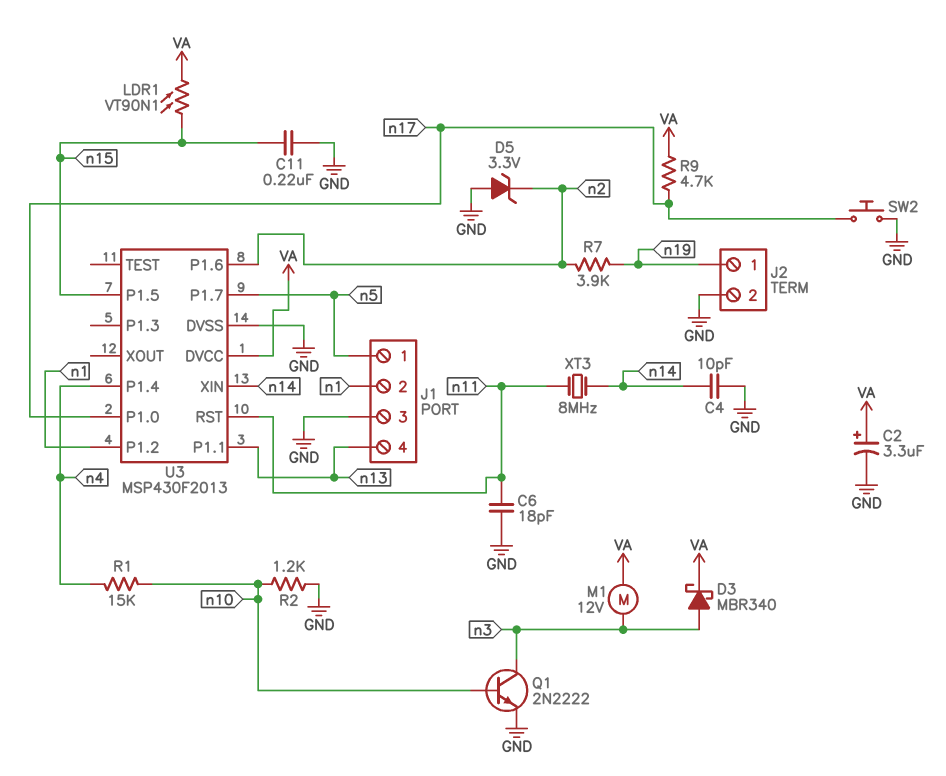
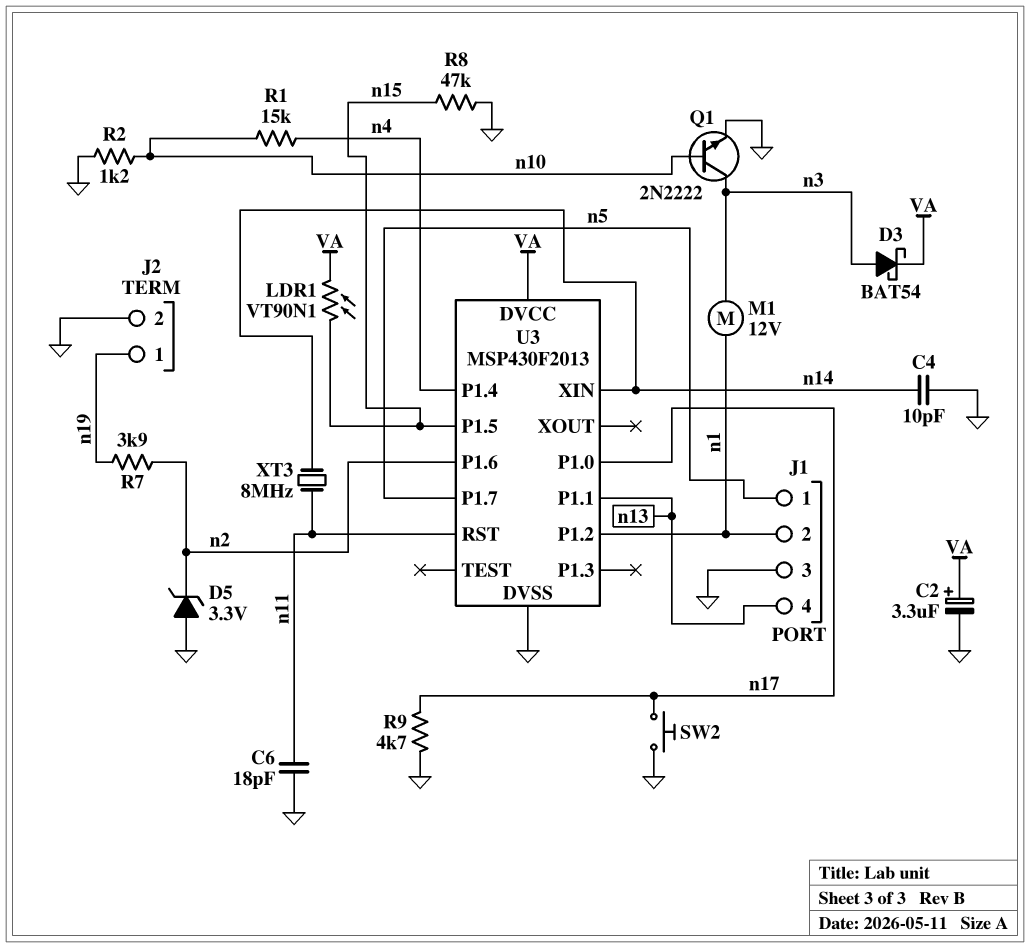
C11: 220nF (GND, n15) -> none
D3: schottky MBR340 (A n3, K VA) -> schottky BAT54 (A n3, K VA)
M1: motor 12V (VA, n3) -> motor 12V (n1, n3)
R8: none -> 47k (GND, n15)
R9: 4.7k (VA, n17) -> 4.7k (GND, n17)

